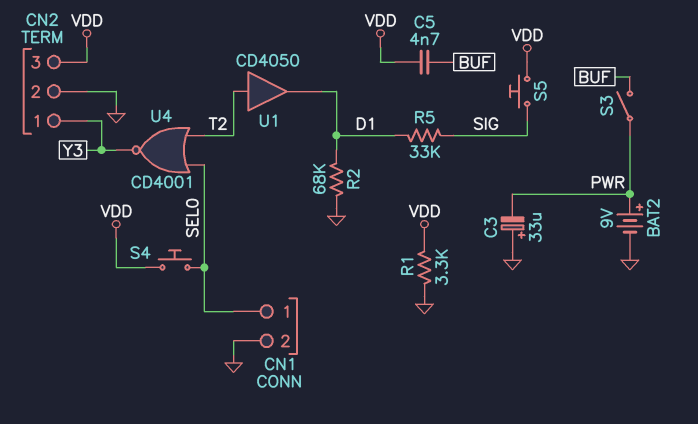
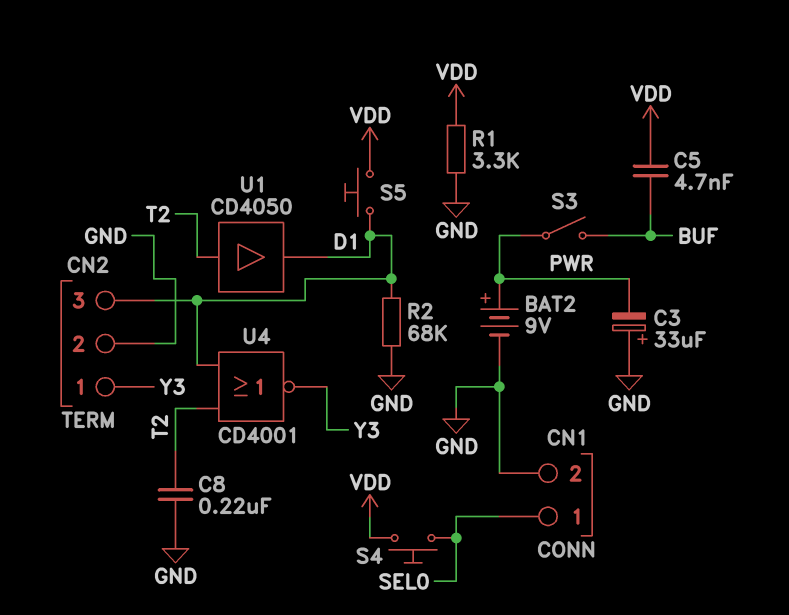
C8: none -> 220nF (GND, T2)
CN2 pin 3: VDD -> D1
R5: 33k (D1, SIG) -> none
S5: button (SIG, VDD) -> button (D1, VDD)
U4: NOR CD4001 (in SEL0, in T2, out Y3) -> NOR CD4001 (in D1, in T2, out Y3)

